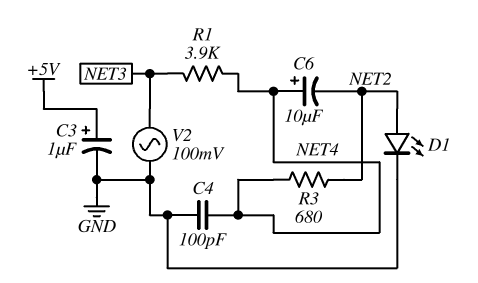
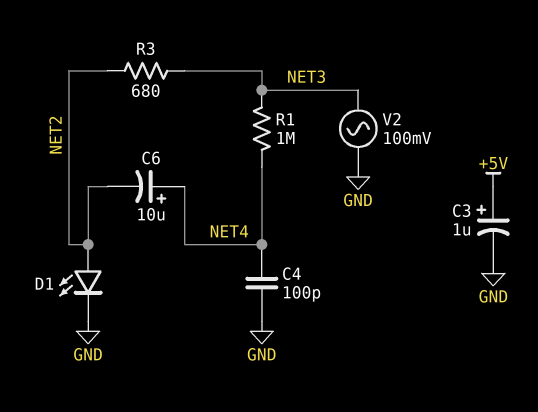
R1: 3.9k (NET3, NET4) -> 1M (NET3, NET4)
R3: 680 (NET2, NET4) -> 680 (NET2, NET3)

